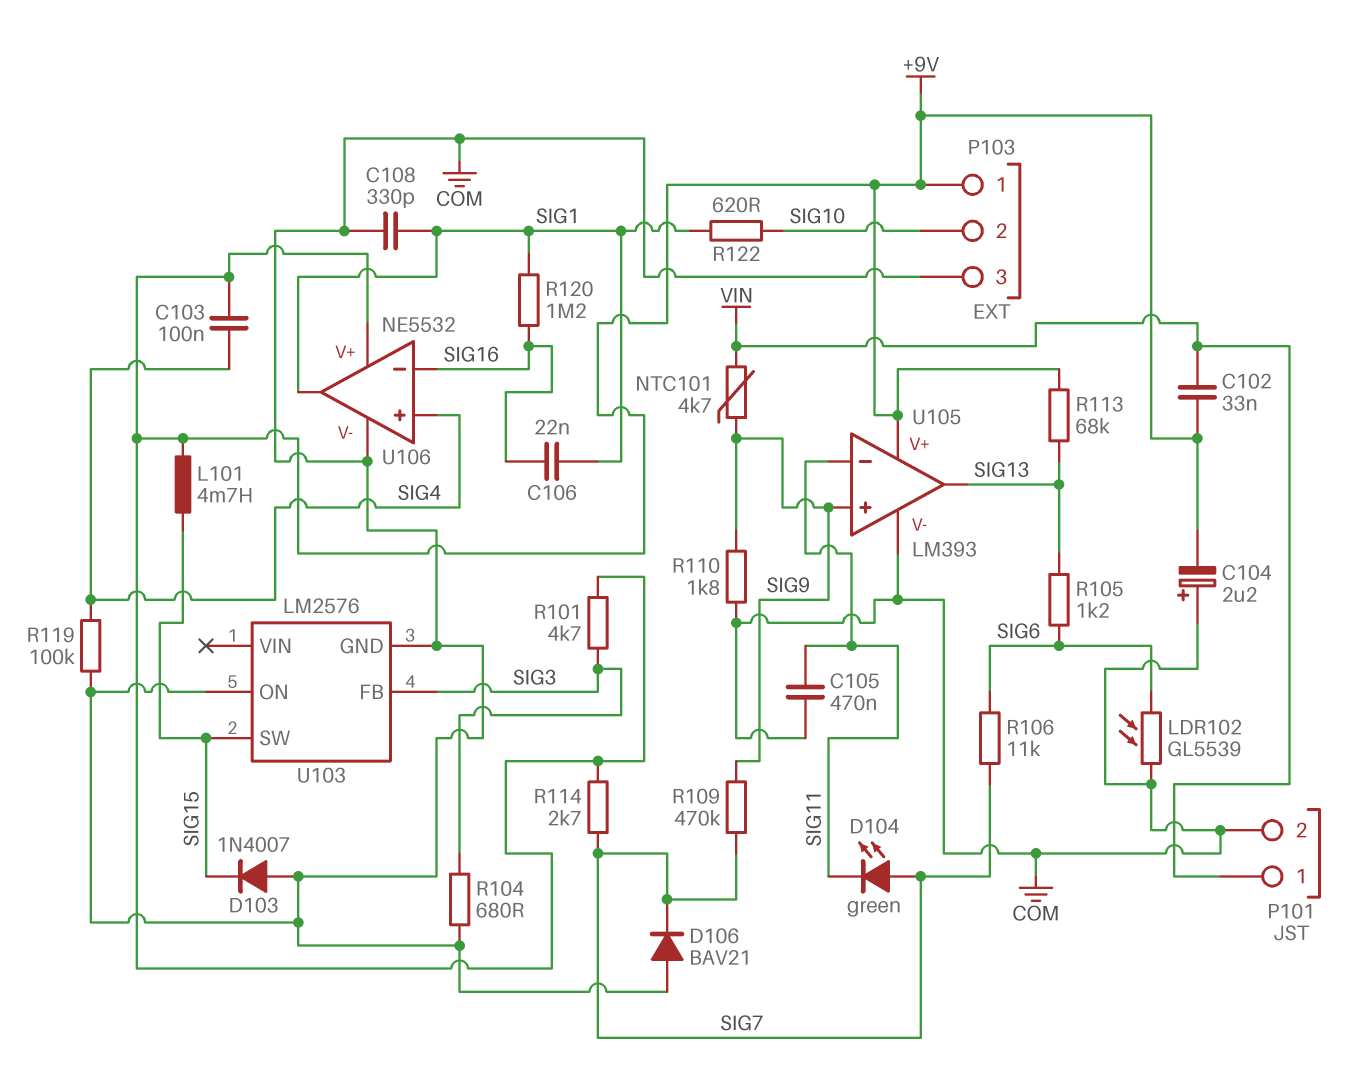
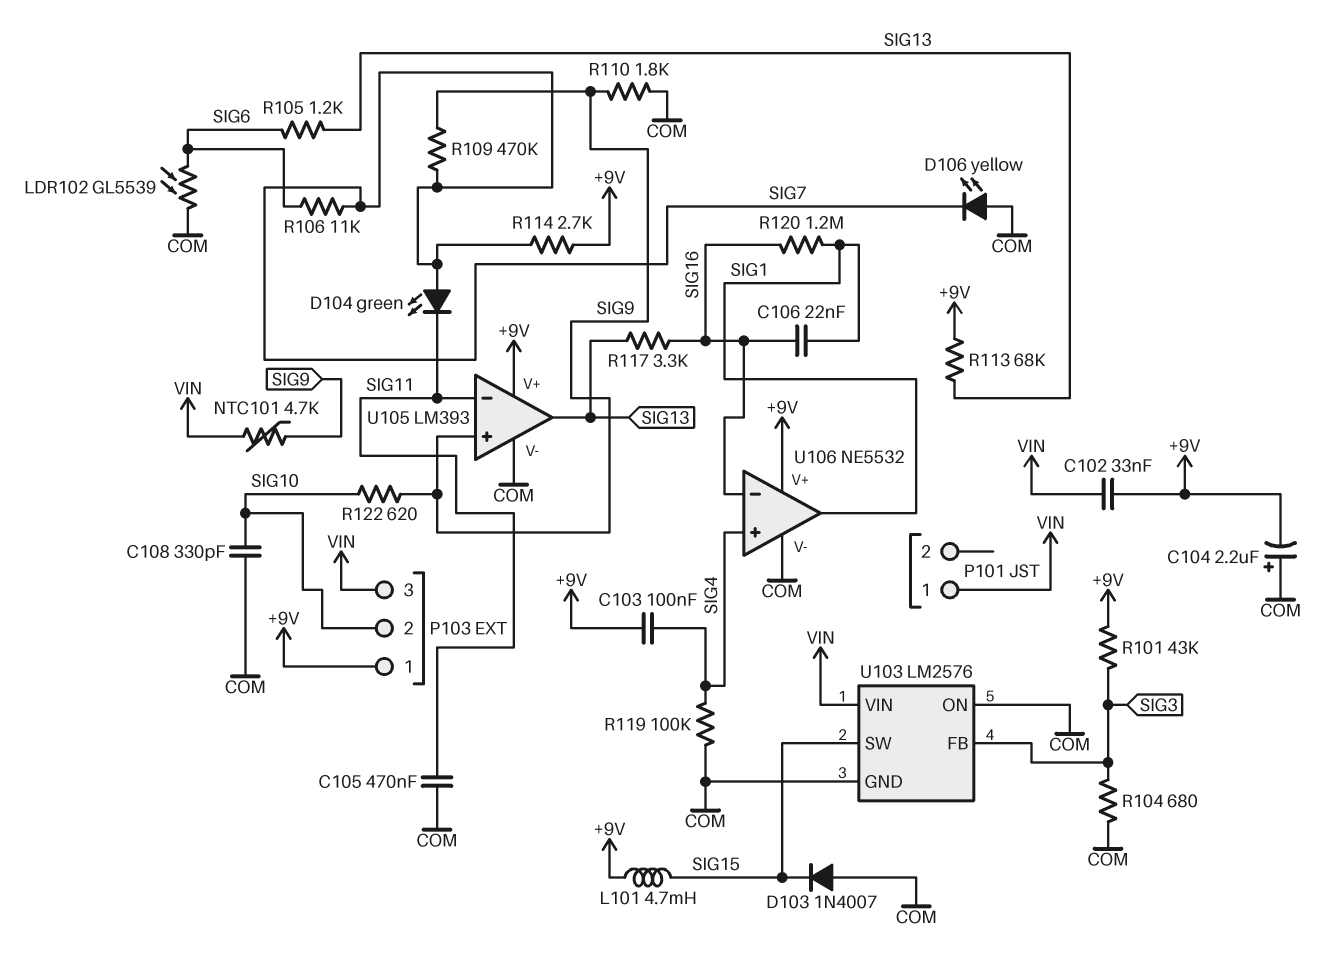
C108: 330pF (COM, SIG1) -> 330pF (COM, SIG10)
D106: diode BAV21 (A COM, K SIG7) -> LED yellow (A COM, K SIG7)
P101 pin 2: COM -> none
P103 pin 3: COM -> VIN
R101: 4.7k (+9V, SIG3) -> 43k (+9V, SIG3)
R117: none -> 3.3k (SIG13, SIG16)
R122: 620 (SIG1, SIG10) -> 620 (SIG9, SIG10)
U103 pin VIN: none -> VIN

